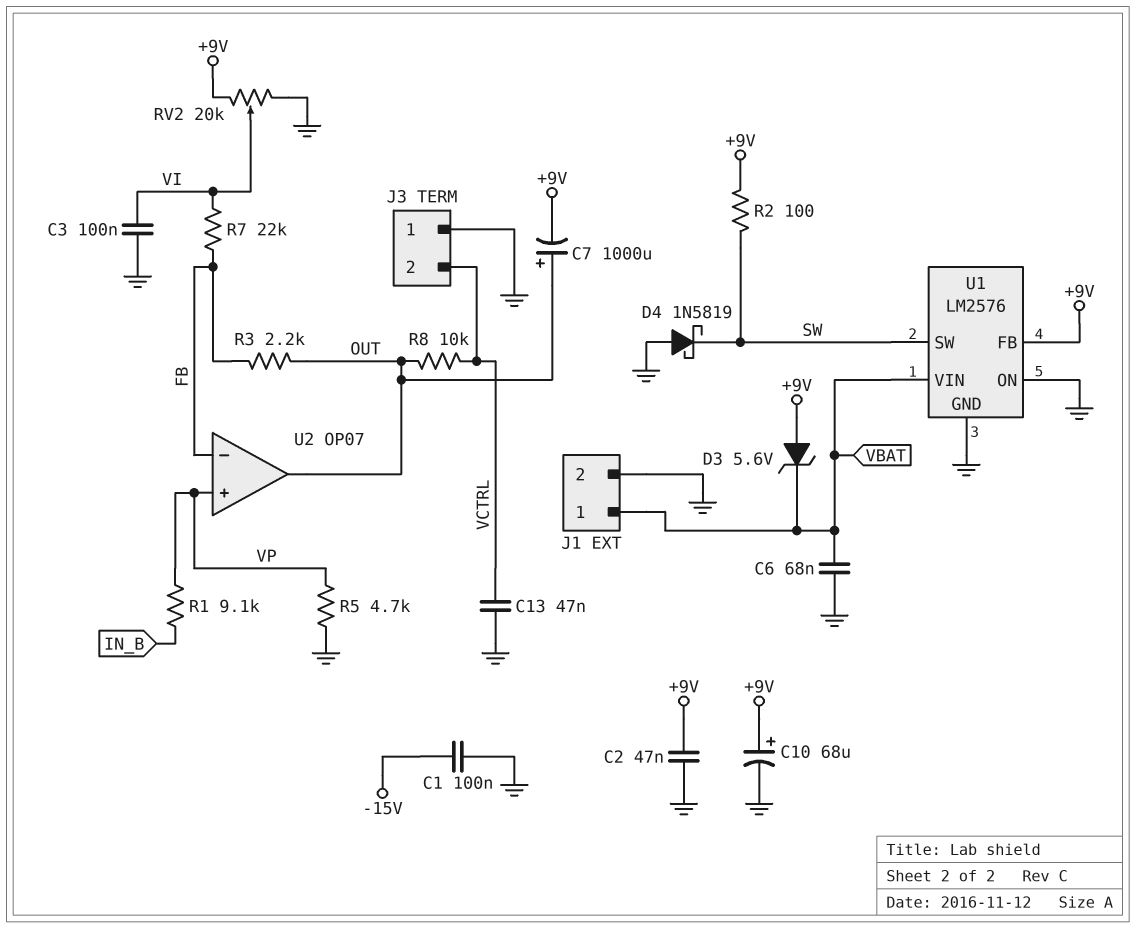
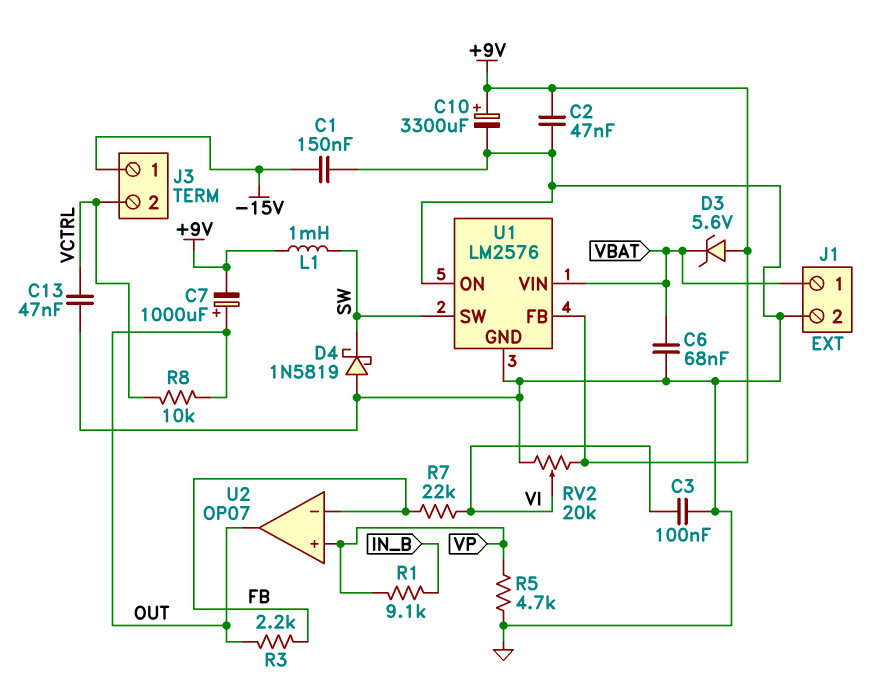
C1: 100nF (-15V, GND) -> 150nF (-15V, GND)
C10: 68uF (plus +9V, minus GND) -> 3300uF (plus +9V, minus GND)
J3 pin 1: GND -> -15V
L1: none -> 1mH (+9V, SW)
R2: 100 (+9V, SW) -> none

